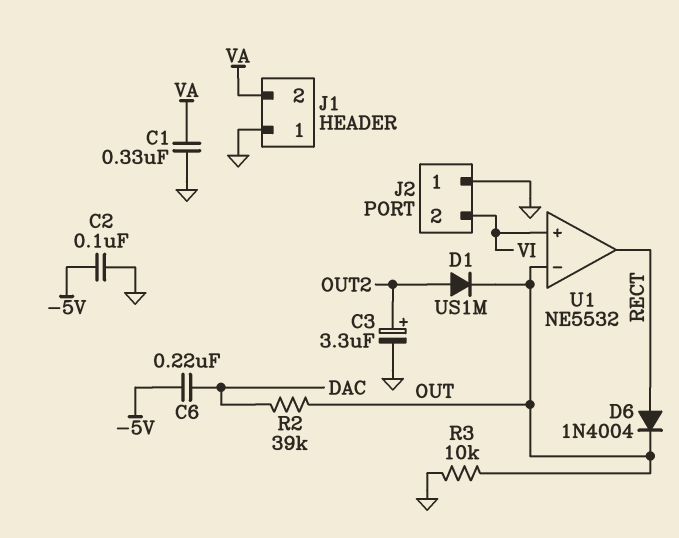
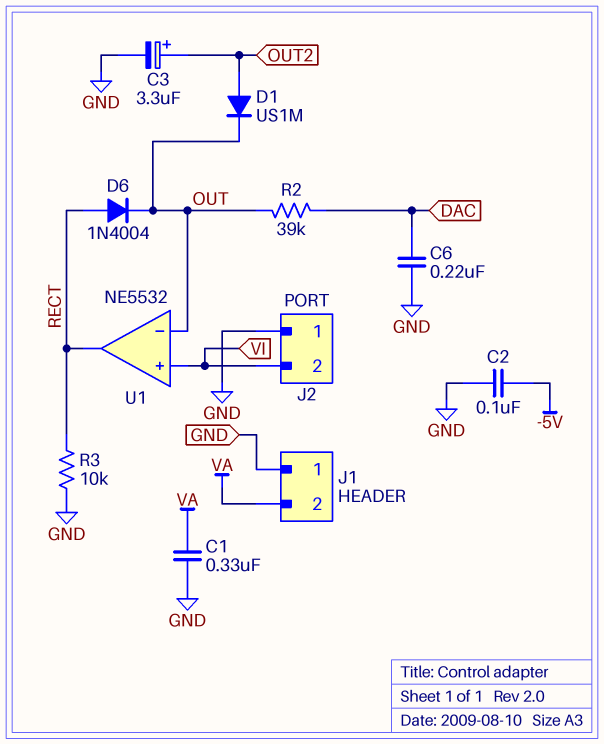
C6: 220nF (-5V, DAC) -> 220nF (DAC, GND)
R3: 10k (GND, OUT) -> 10k (GND, RECT)

